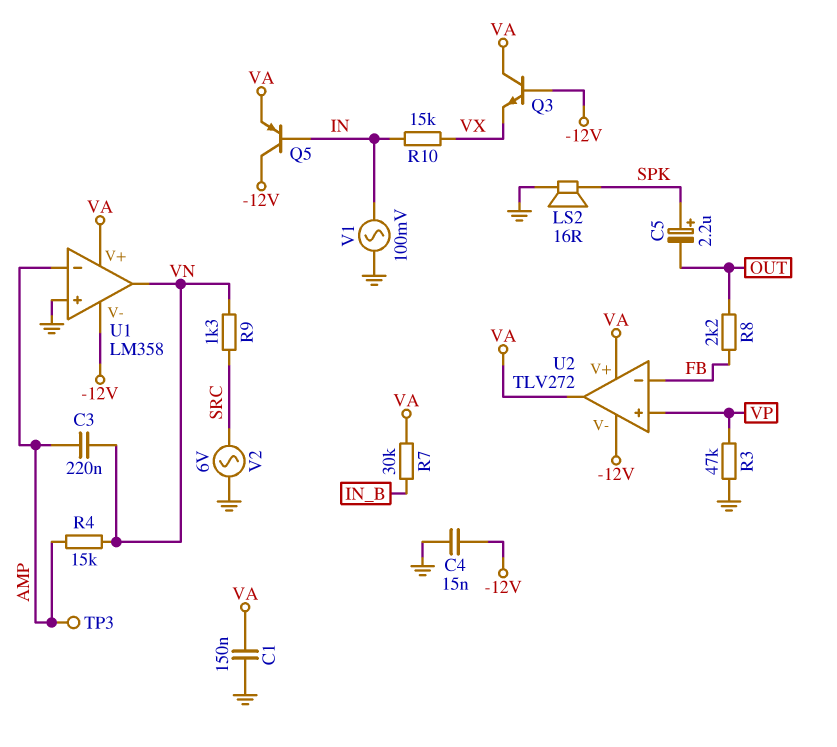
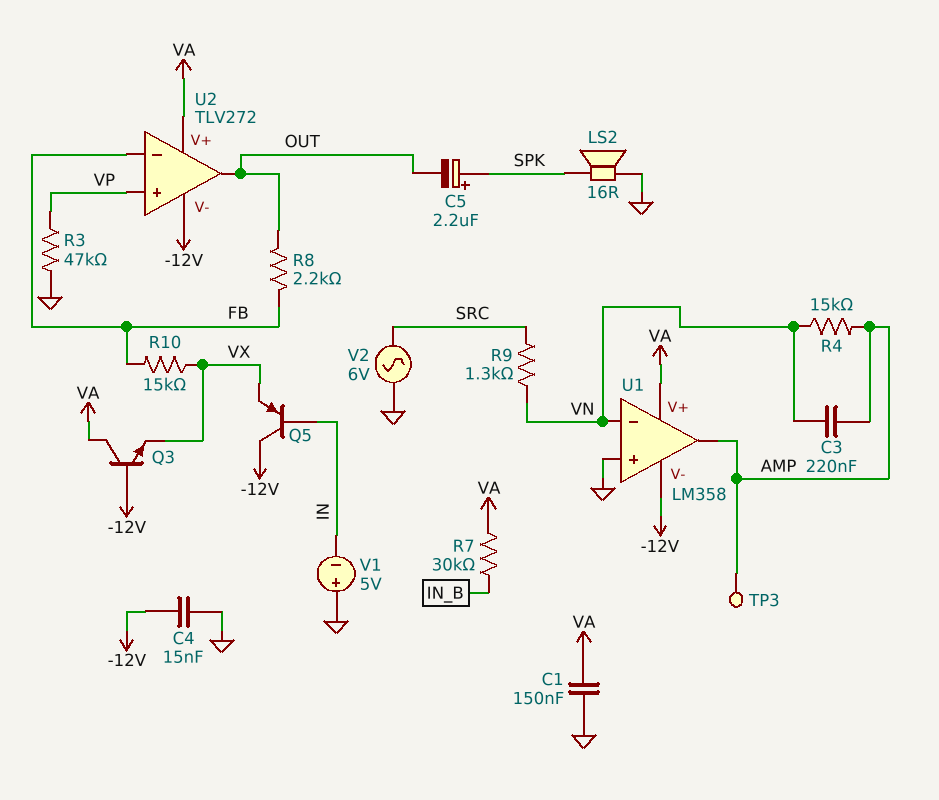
Q5: PNP (B IN, C -12V, E VA) -> PNP (B IN, C -12V, E VX)
R10: 15k (IN, VX) -> 15k (FB, VX)
U1 pin in-: AMP -> VN
U1 pin out: VN -> AMP
U2 pin out: VA -> OUT
V1: AC 100mV (GND, IN) -> 5V (plus GND, minus IN)

